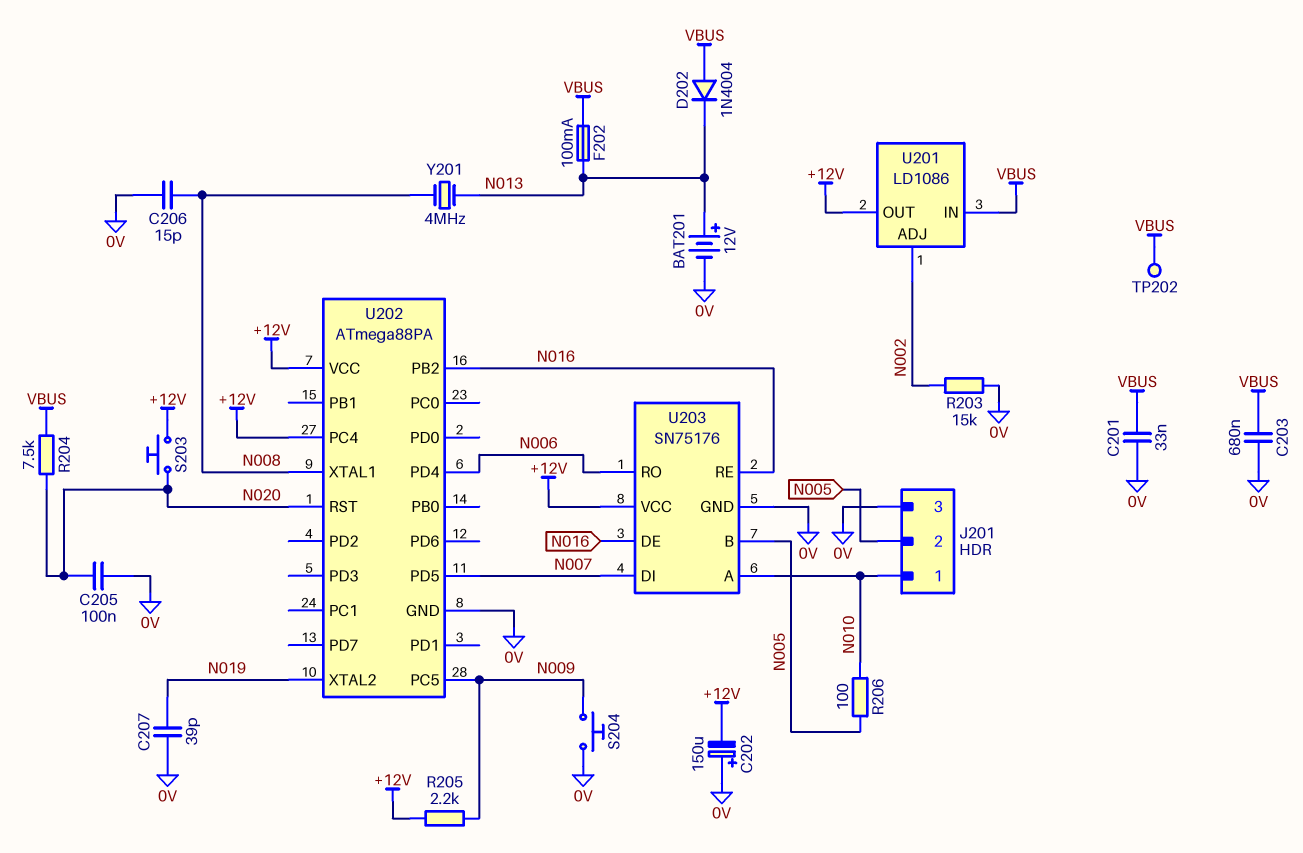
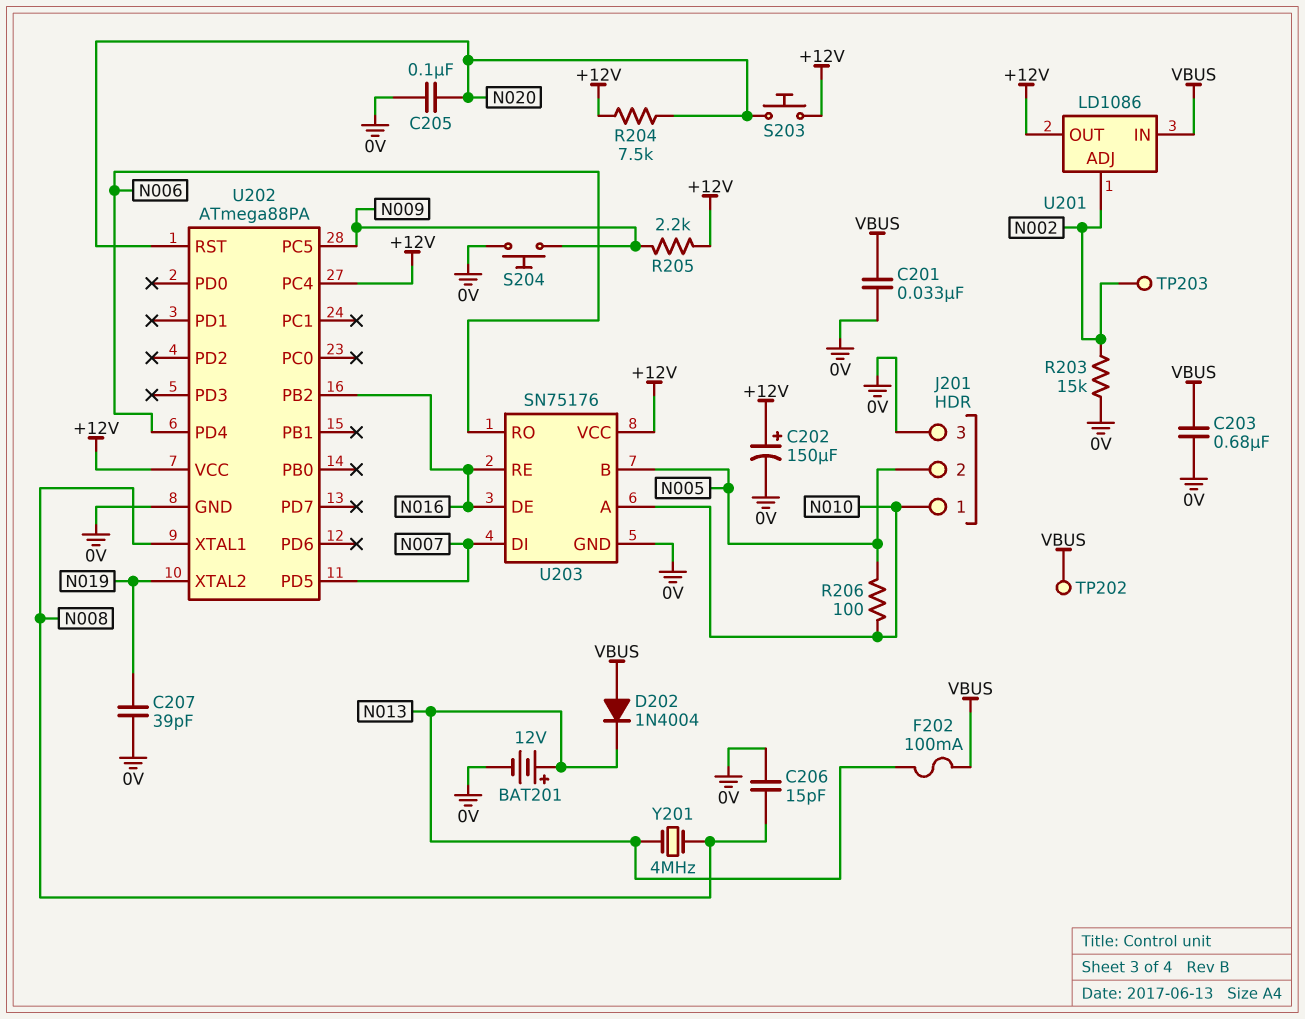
C202: 150uF (plus 0V, minus +12V) -> 150uF (plus +12V, minus 0V)
R204: 7.5k (N020, VBUS) -> 7.5k (+12V, N020)
TP203: none -> test point (N002)

